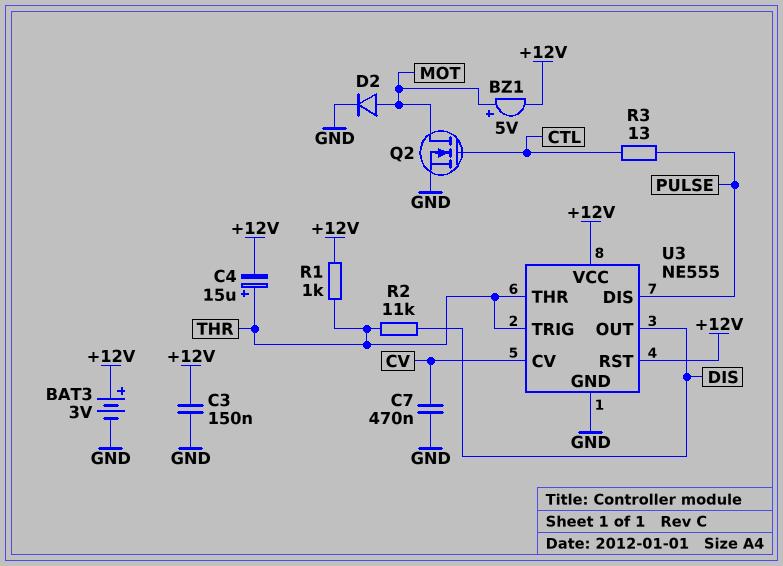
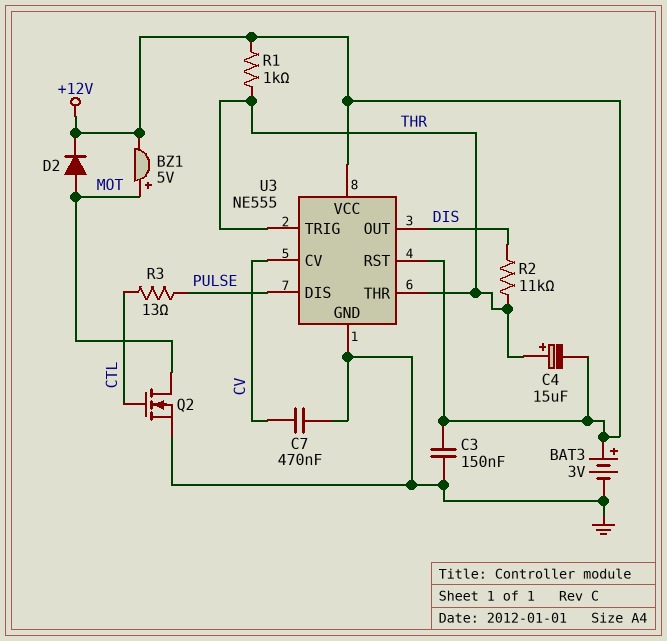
D2: diode (A MOT, K GND) -> diode (A MOT, K +12V)

